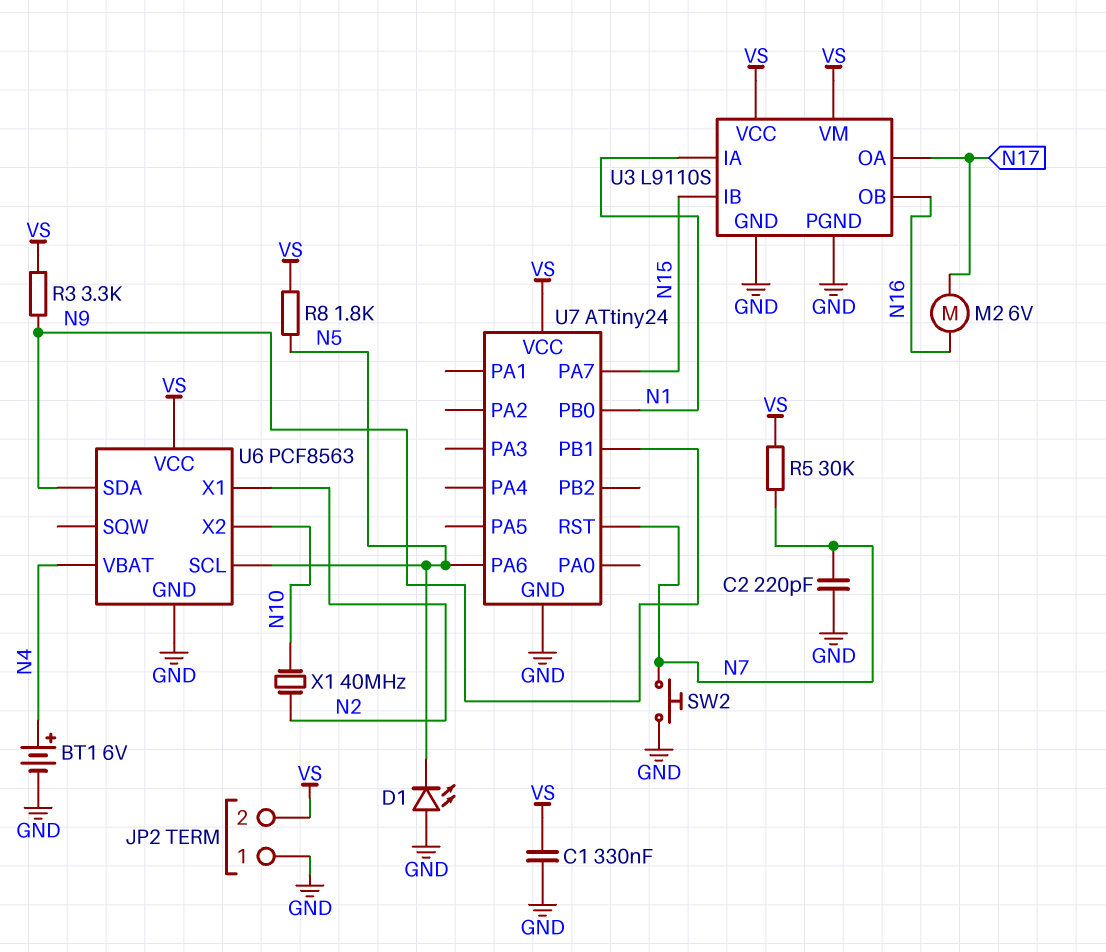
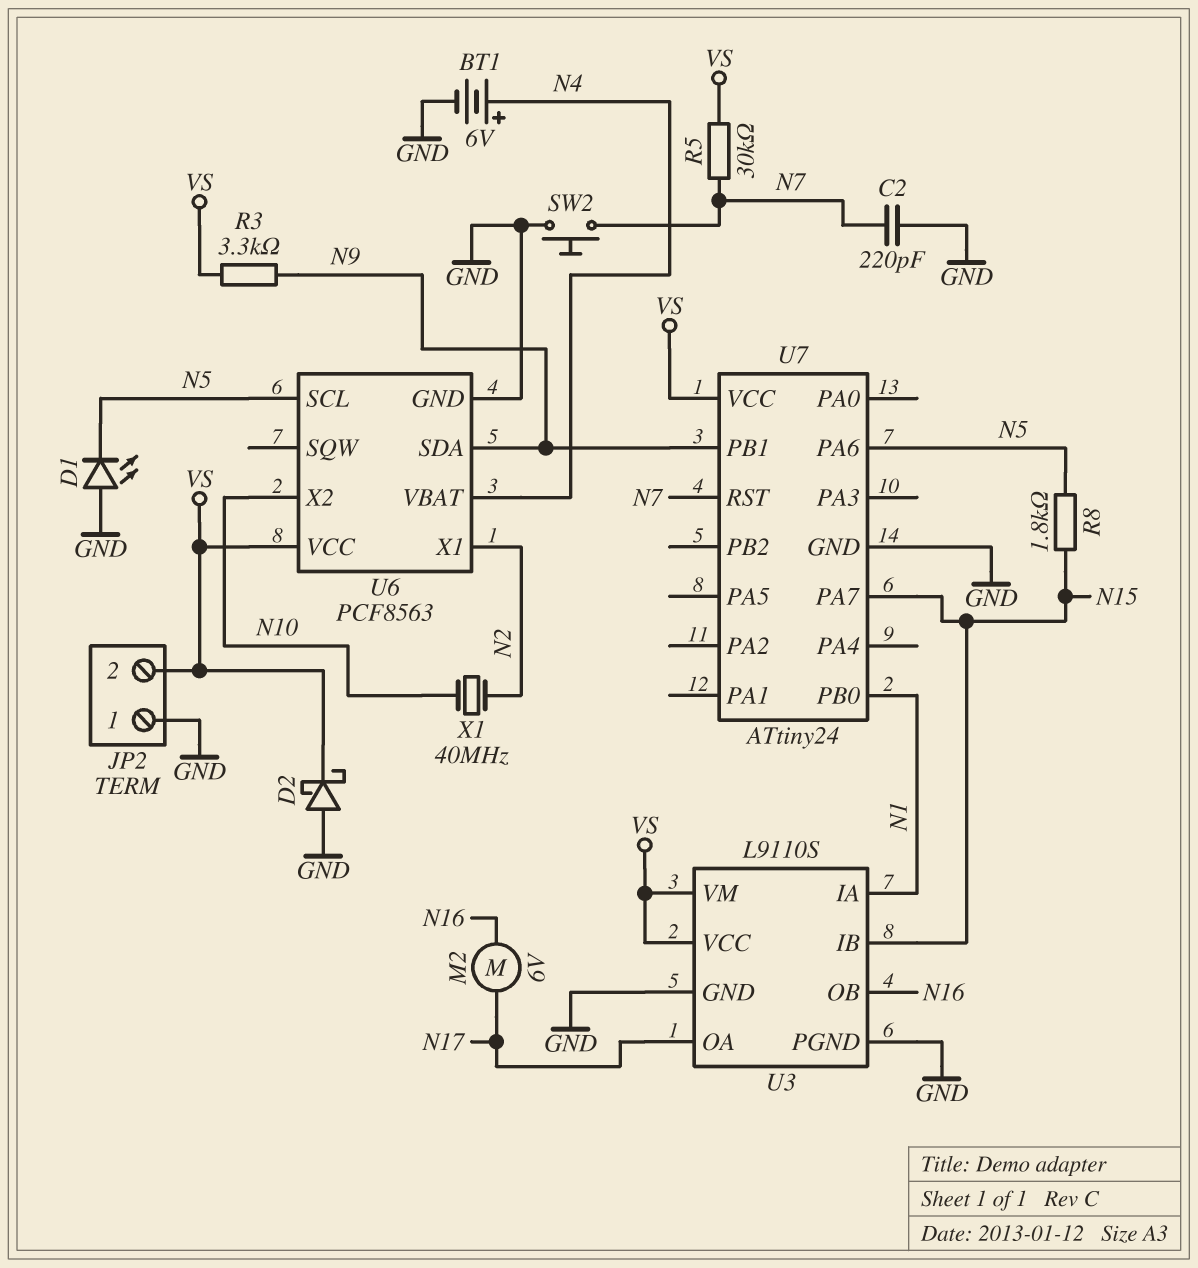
C1: 330nF (GND, VS) -> none
D2: none -> schottky (A GND, K VS)
R8: 1.8k (N5, VS) -> 1.8k (N5, N15)

